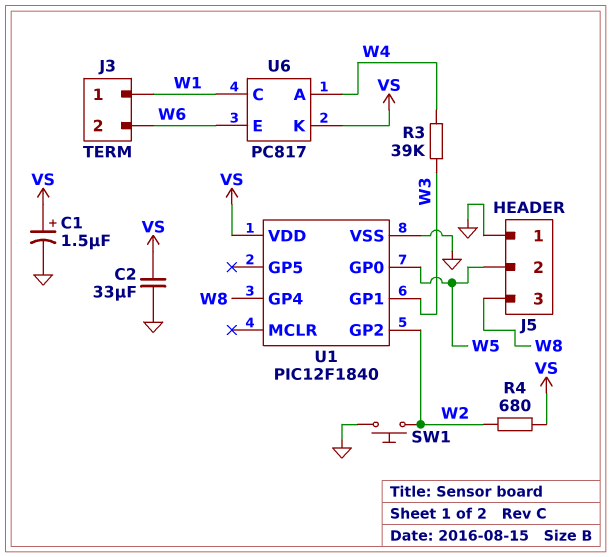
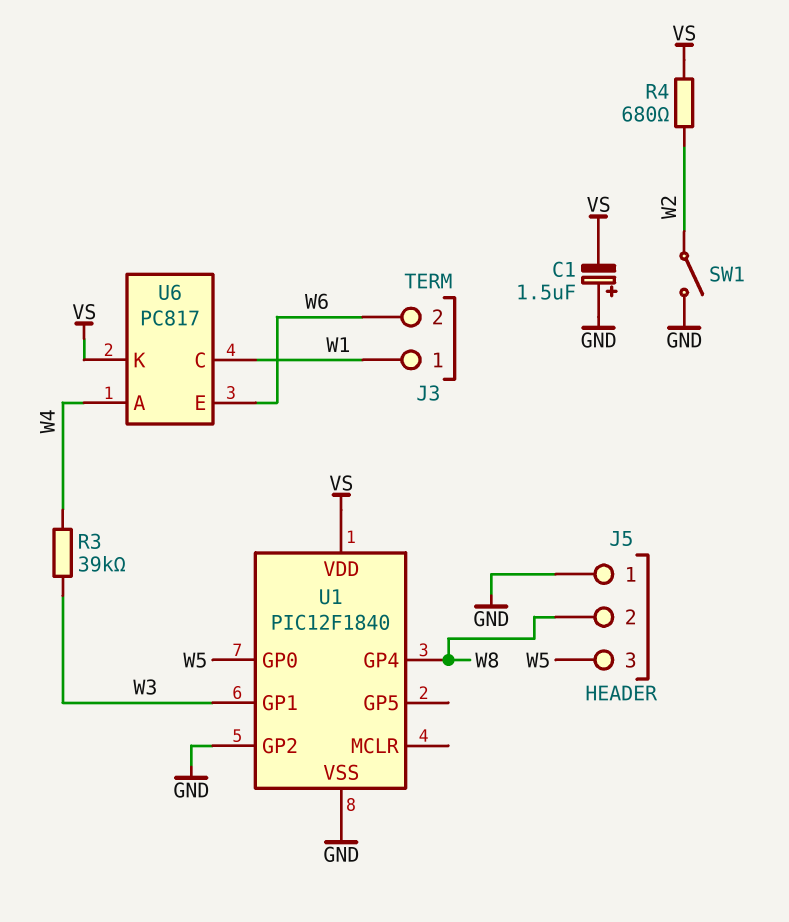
C1: 1.5uF (plus VS, minus GND) -> 1.5uF (plus GND, minus VS)
C2: 33uF (GND, VS) -> none
J5 pin 2: W5 -> W8
J5 pin 3: W8 -> W5
SW1: button (GND, W2) -> switch (GND, W2)
U1 pin GP2: W2 -> GND

